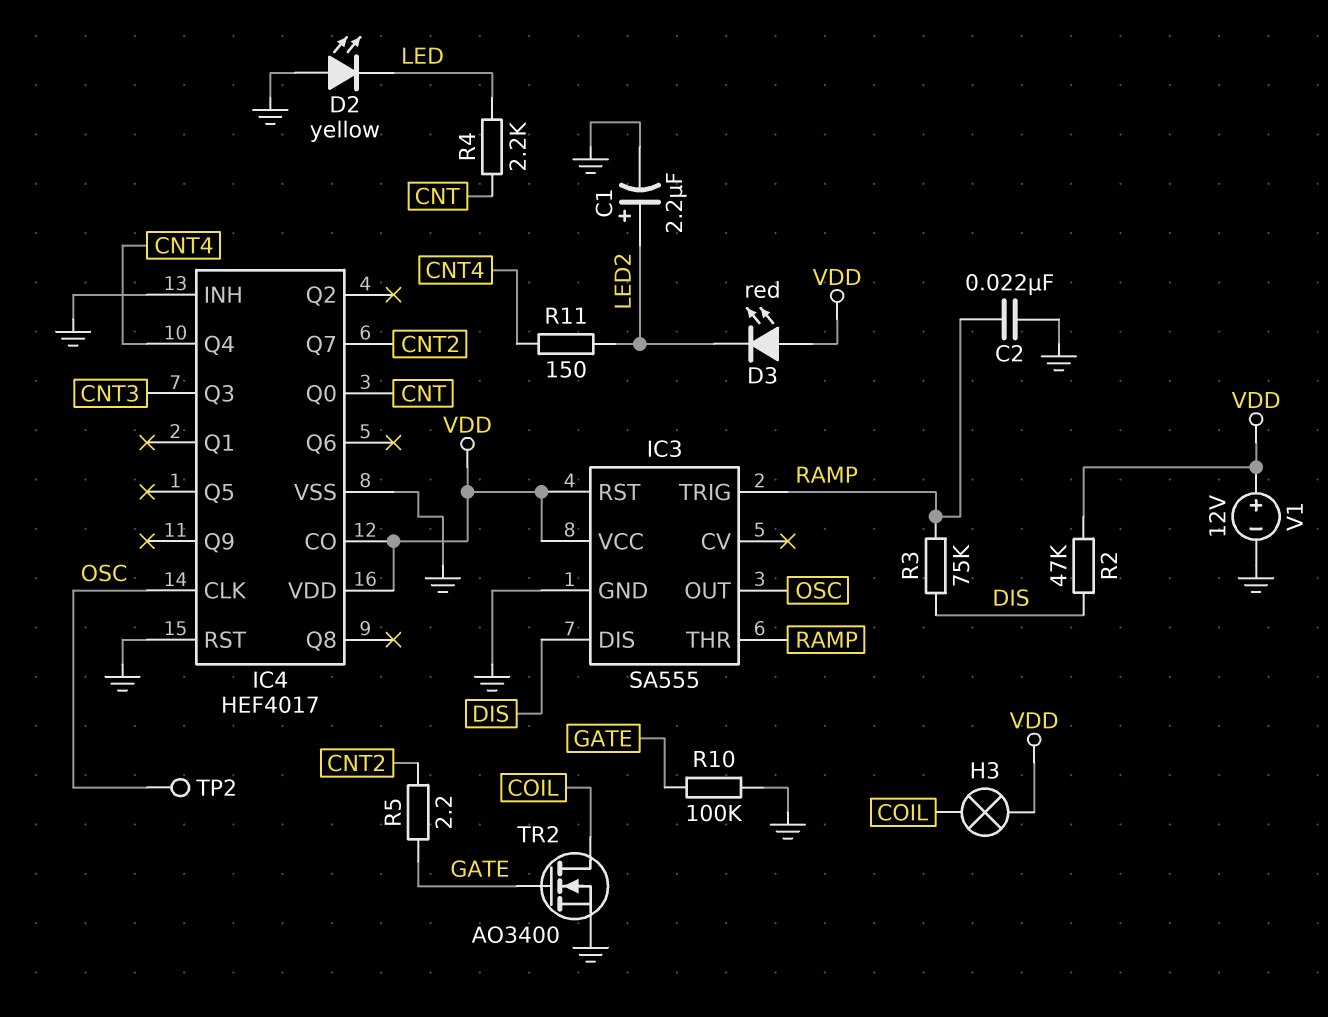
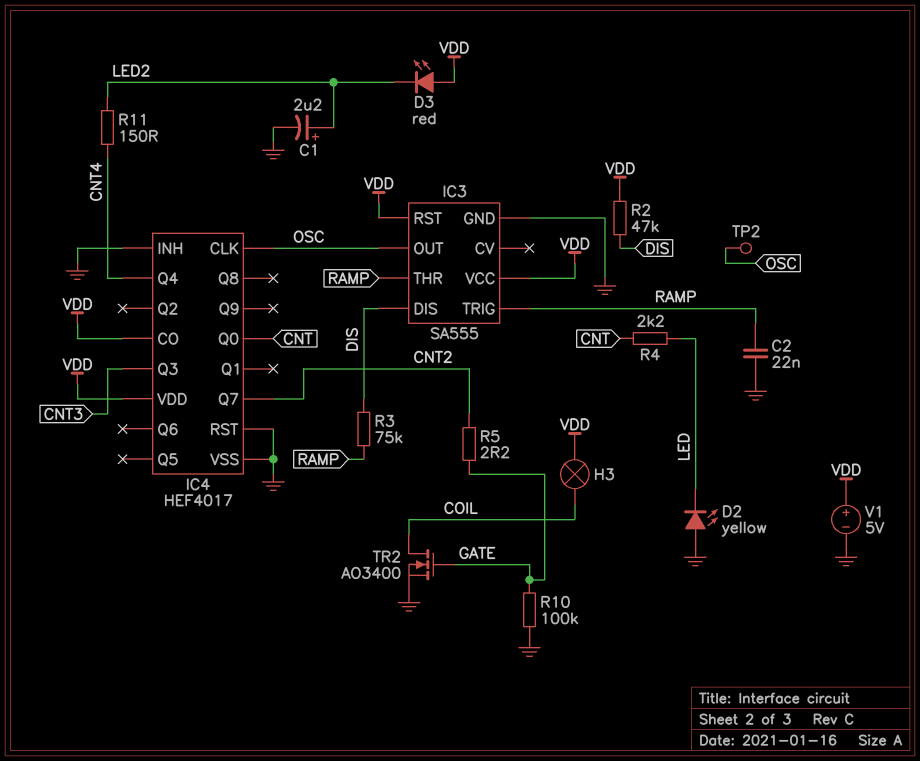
V1: 12V (plus VDD, minus GND) -> 5V (plus VDD, minus GND)

